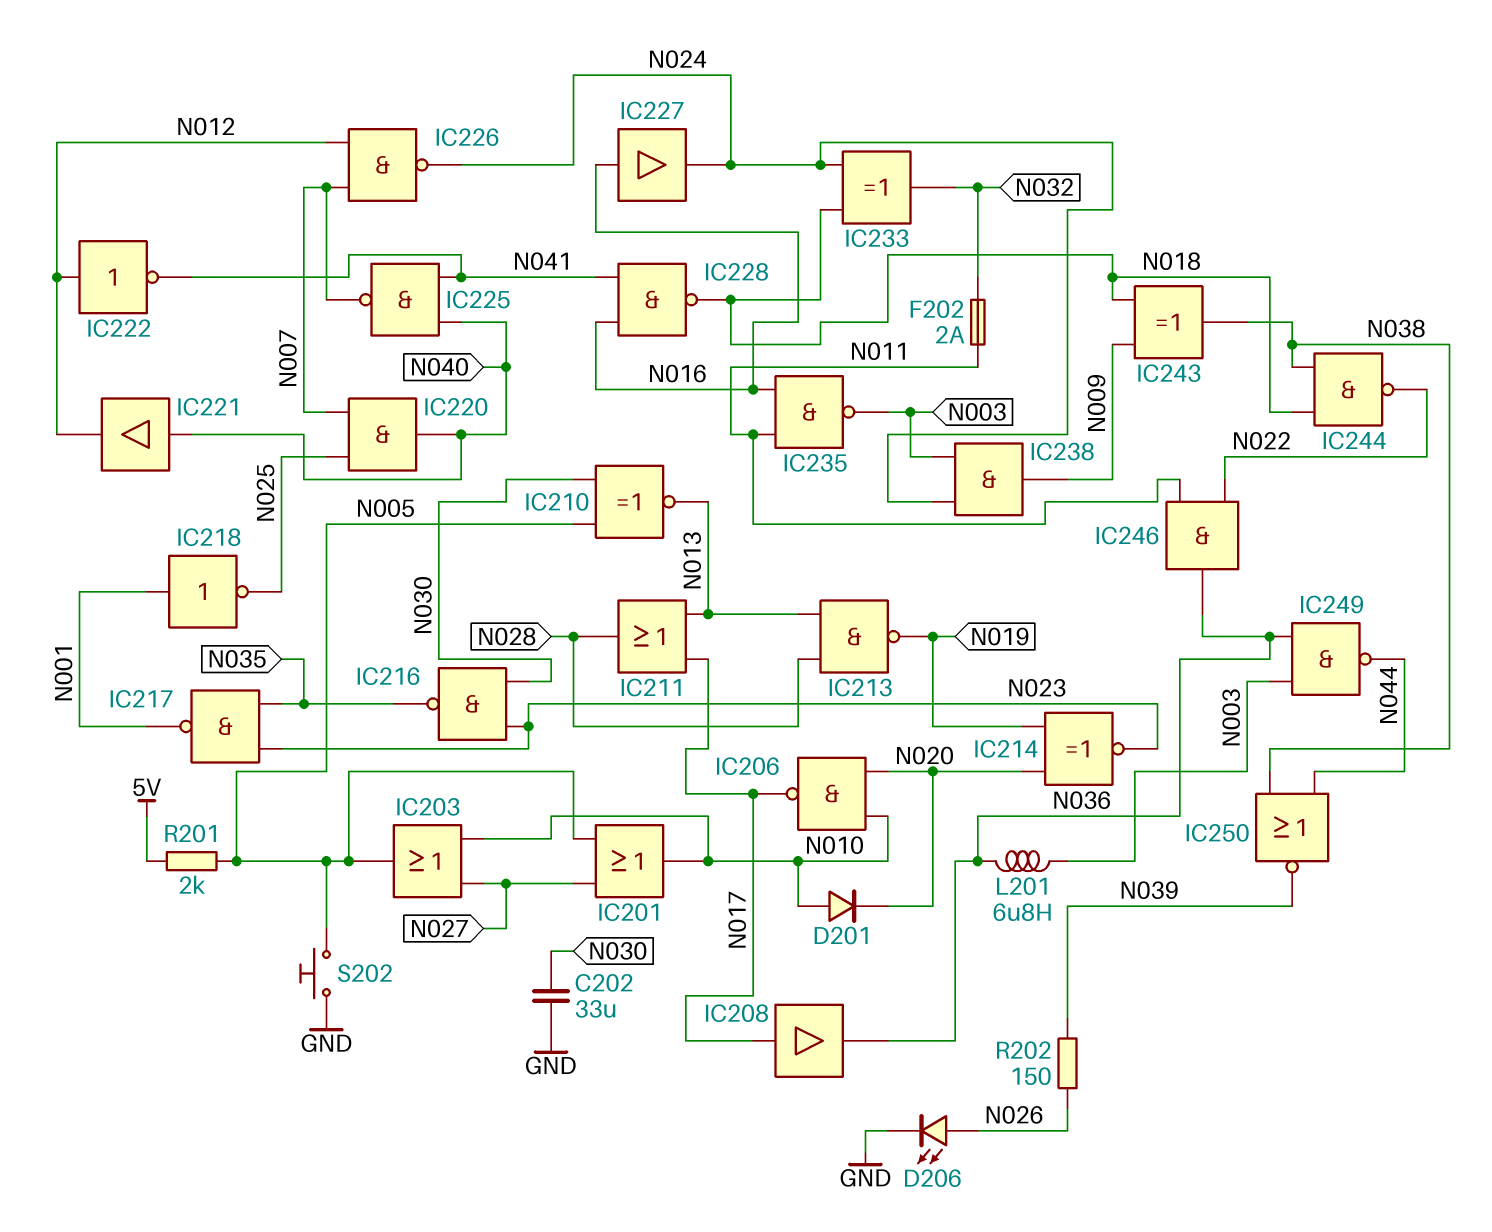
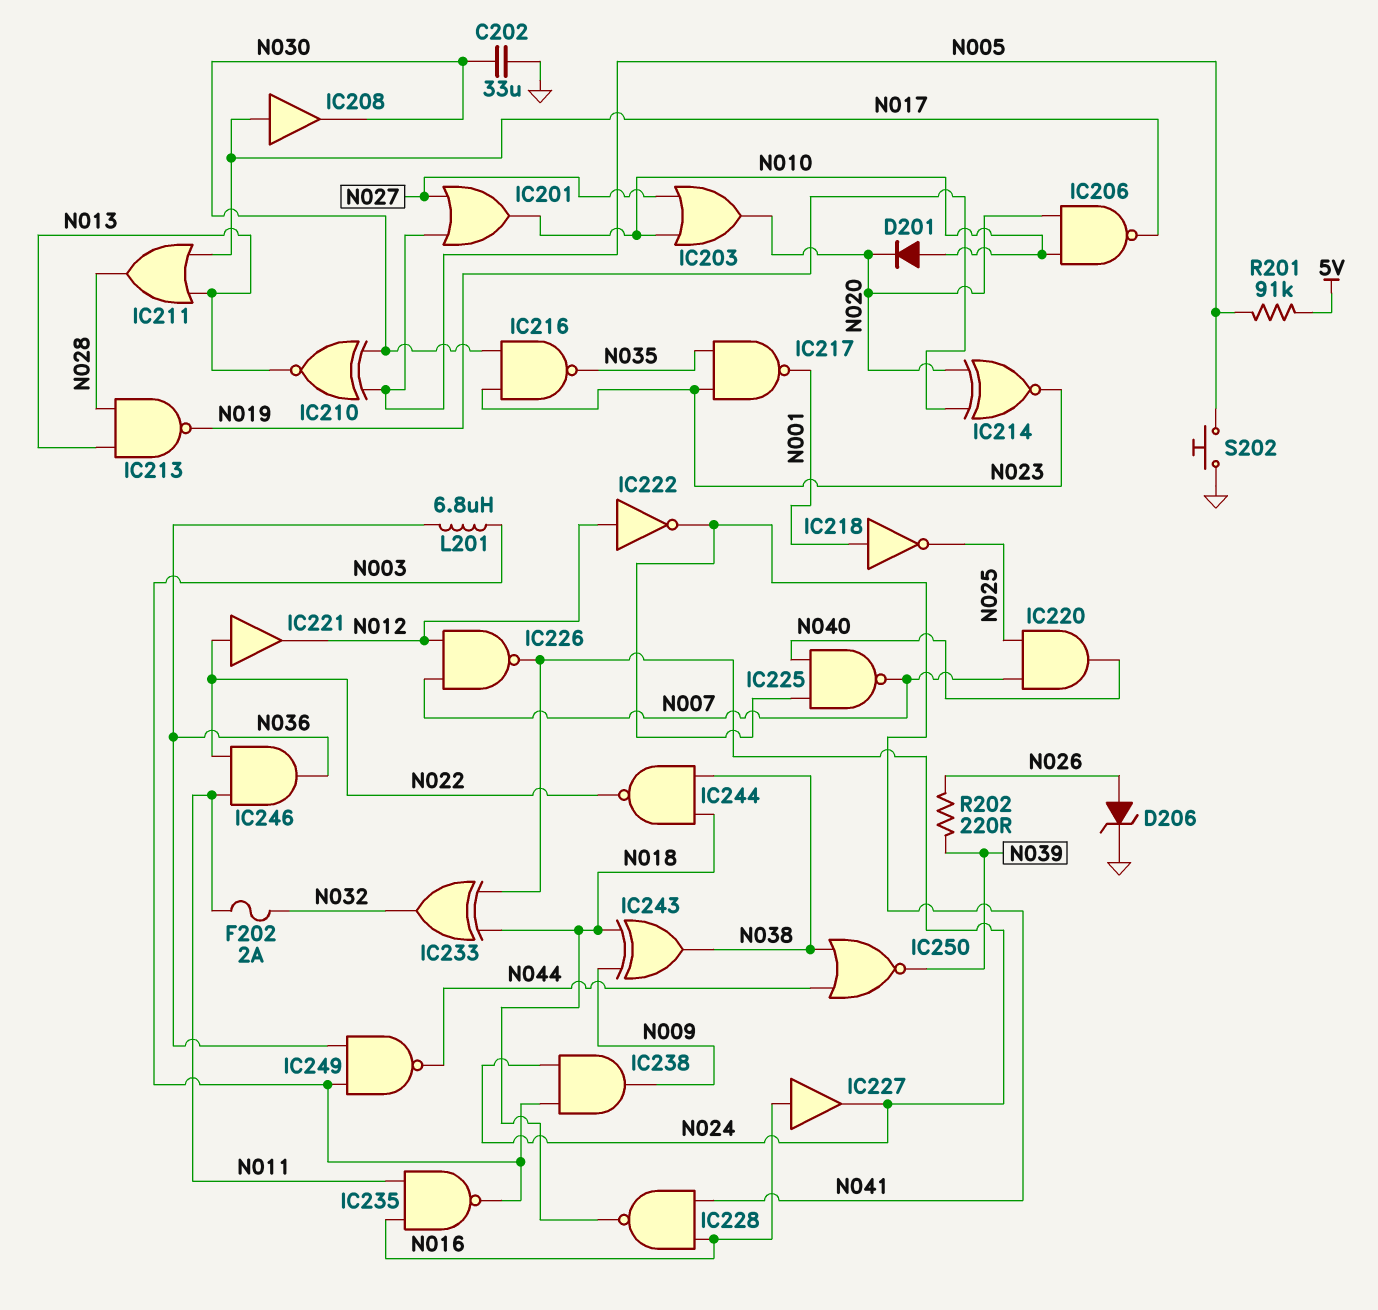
D206: LED (A N026, K GND) -> zener (A N026, K GND)
IC203: OR (in N010, in N027, out N005) -> OR (in N010, in N027, out N020)
IC208: buffer (in N017, out N036) -> buffer (in N017, out N030)
IC221: buffer (in N040, out N012) -> buffer (in N022, out N012)
R201: 2k (5V, N005) -> 91k (5V, N005)
R202: 150 (N026, N039) -> 220 (N026, N039)

